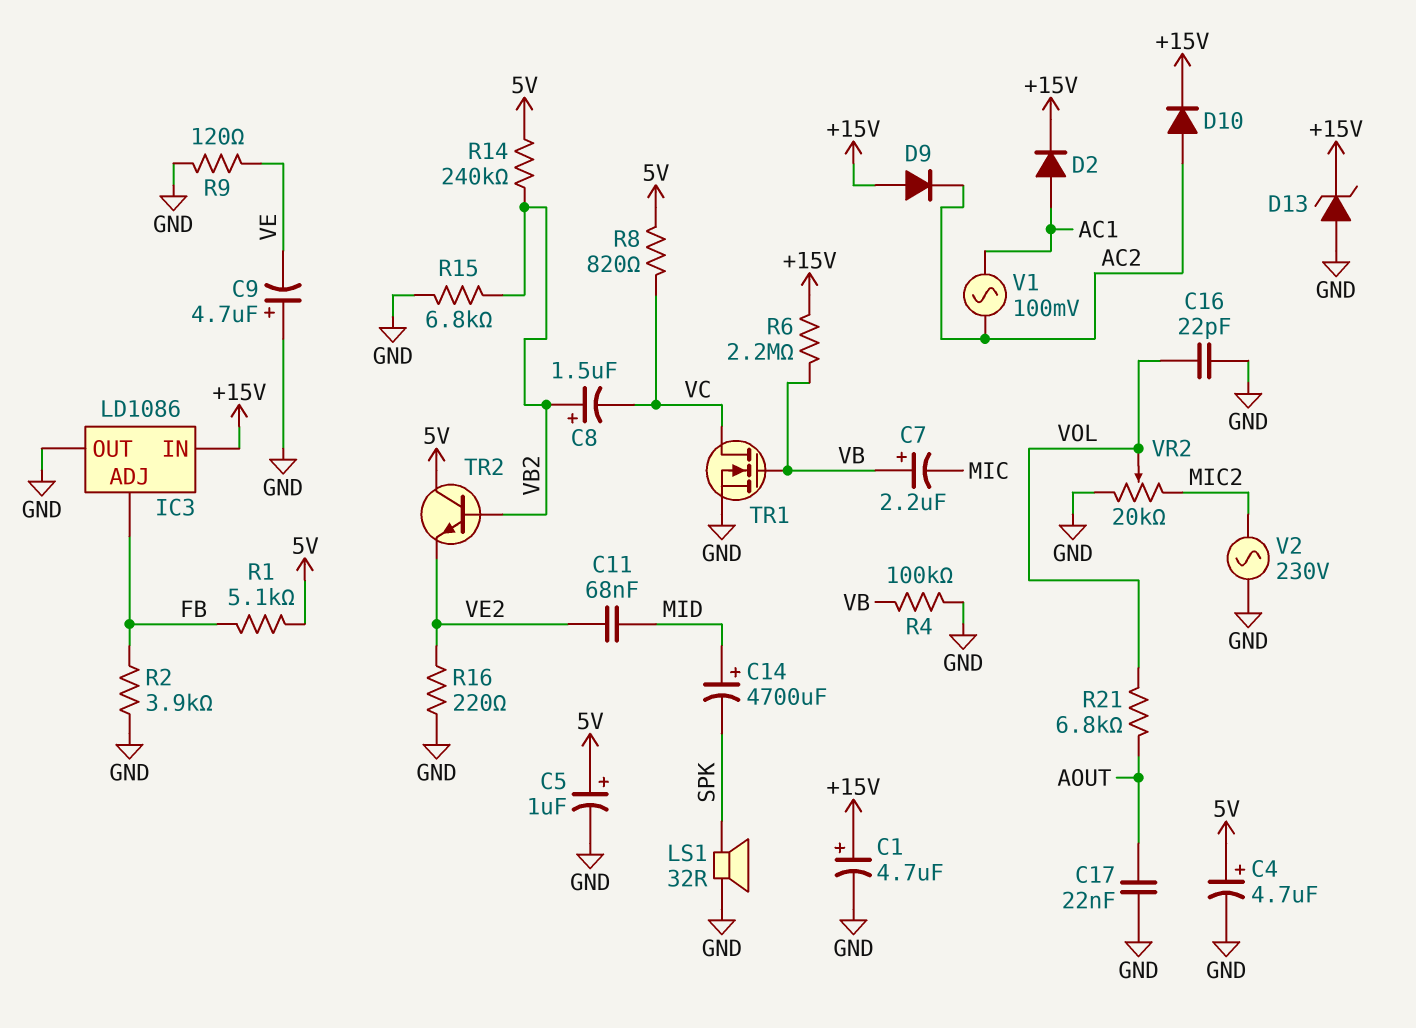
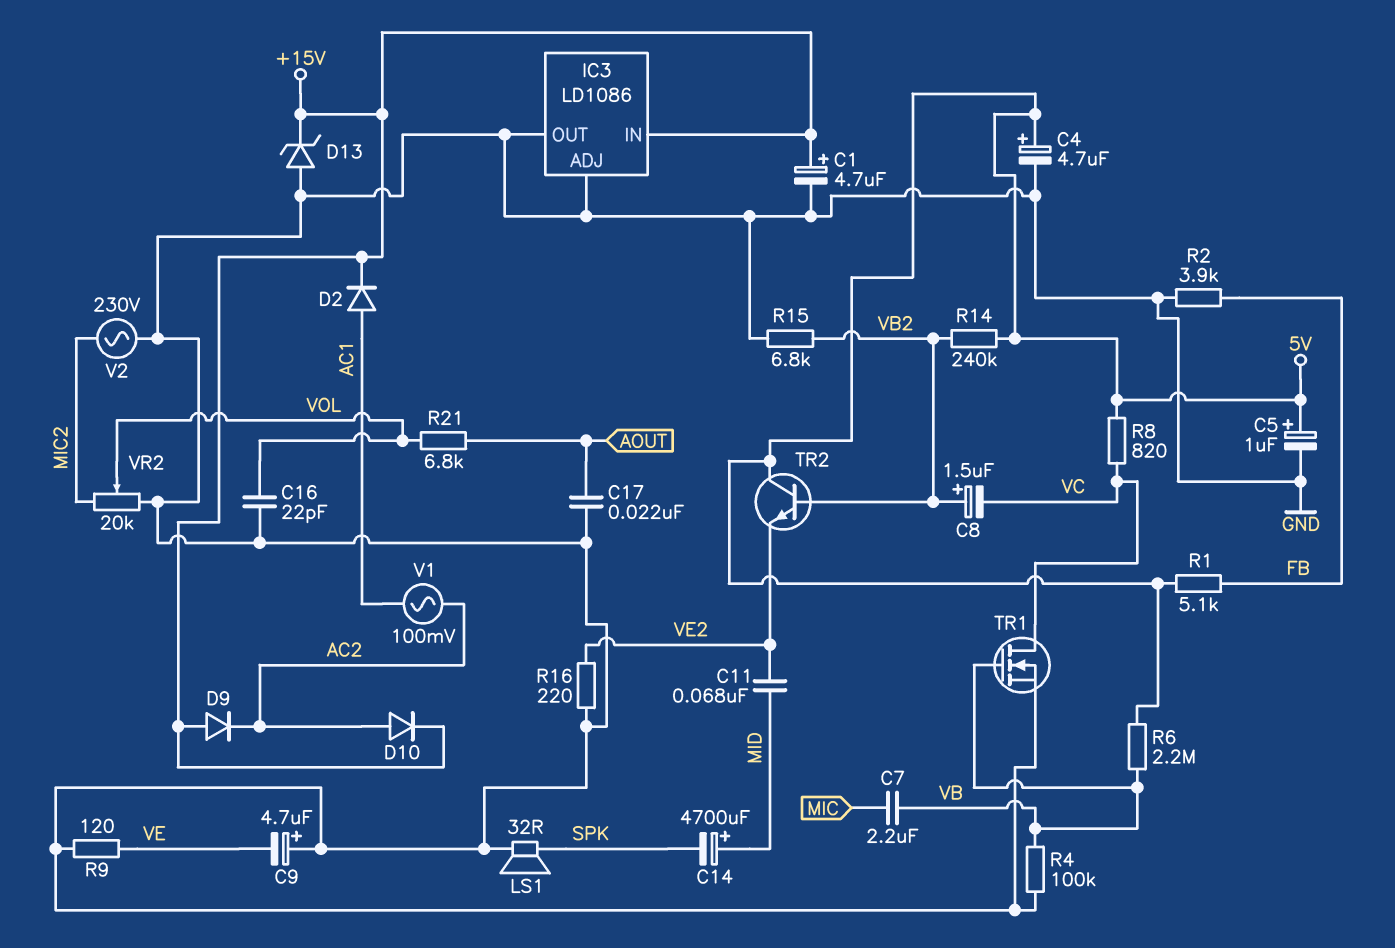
C7: 2.2uF (plus VB, minus MIC) -> 2.2uF (MIC, VB)
IC3 pin ADJ: FB -> GND
R6: 2.2M (+15V, VB) -> 2.2M (5V, VB)

